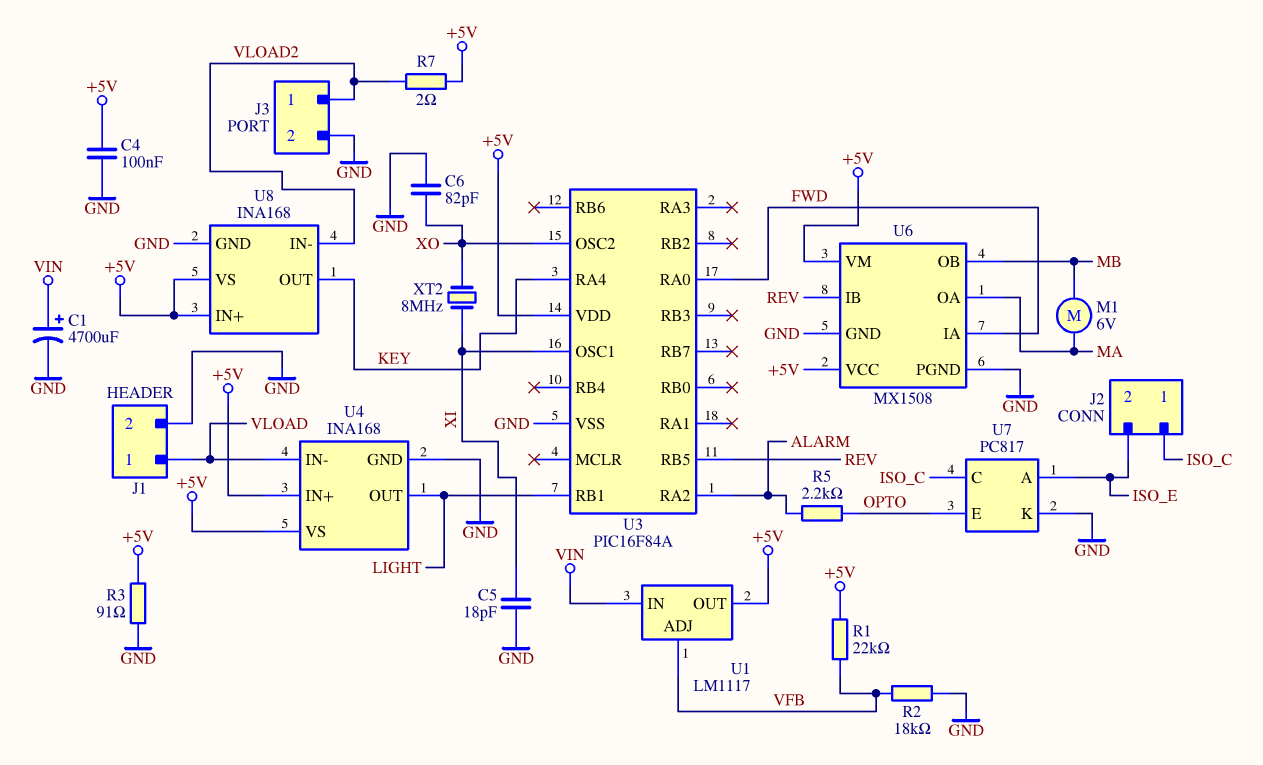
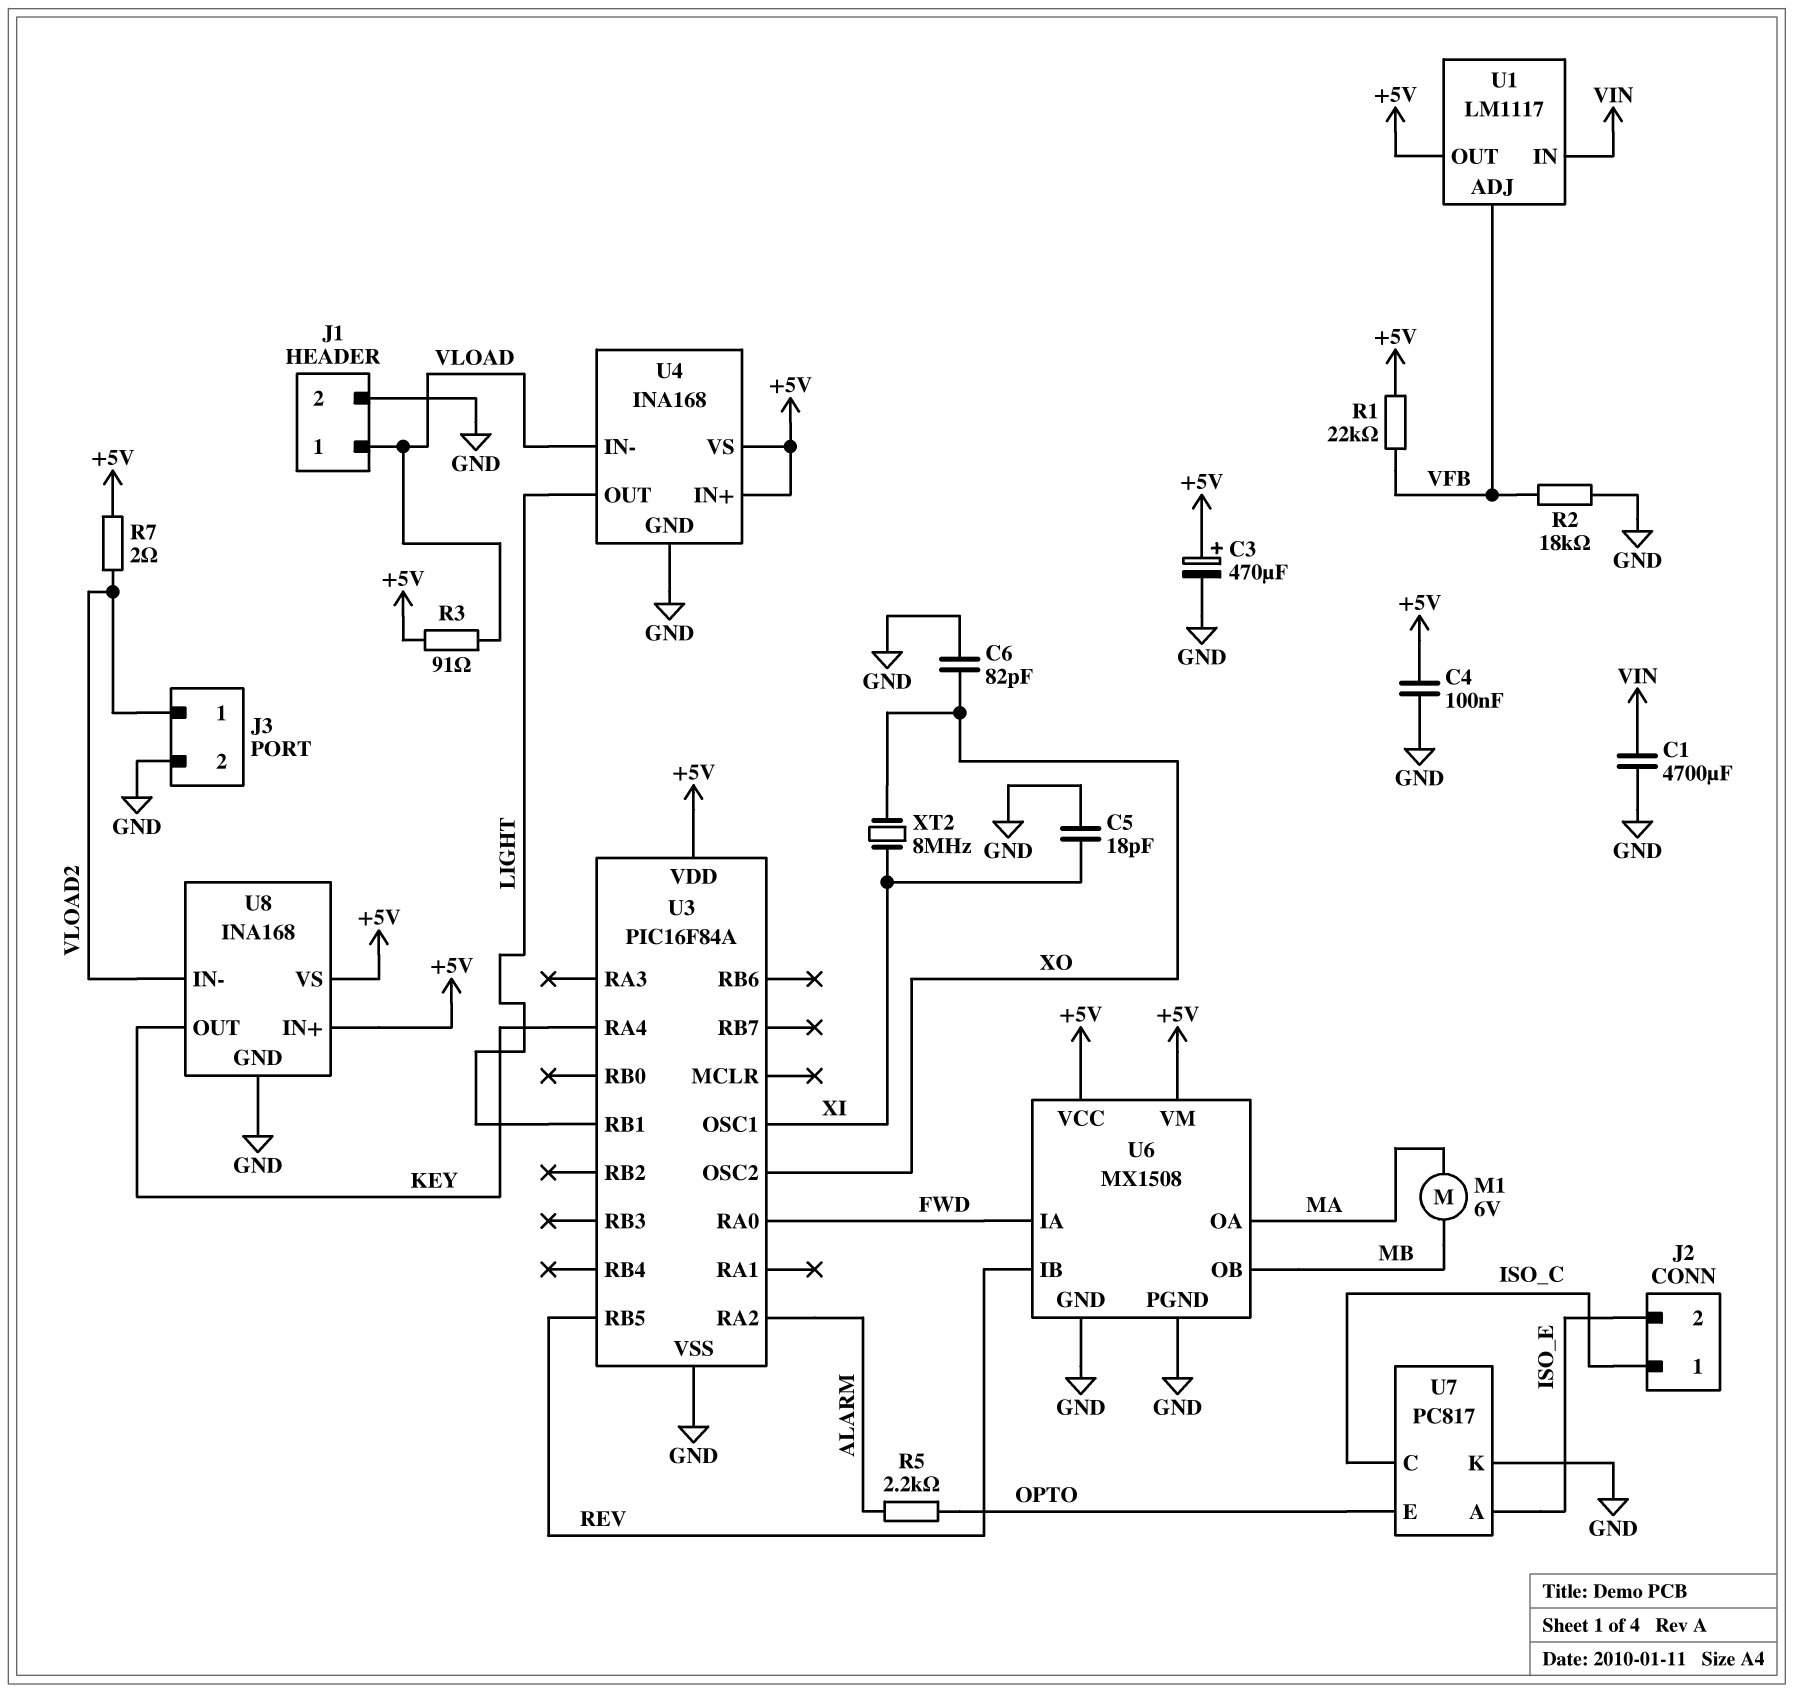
C1: 4700uF (plus VIN, minus GND) -> 4700uF (GND, VIN)
C3: none -> 470uF (plus +5V, minus GND)
R3: 91 (+5V, GND) -> 91 (+5V, VLOAD)

